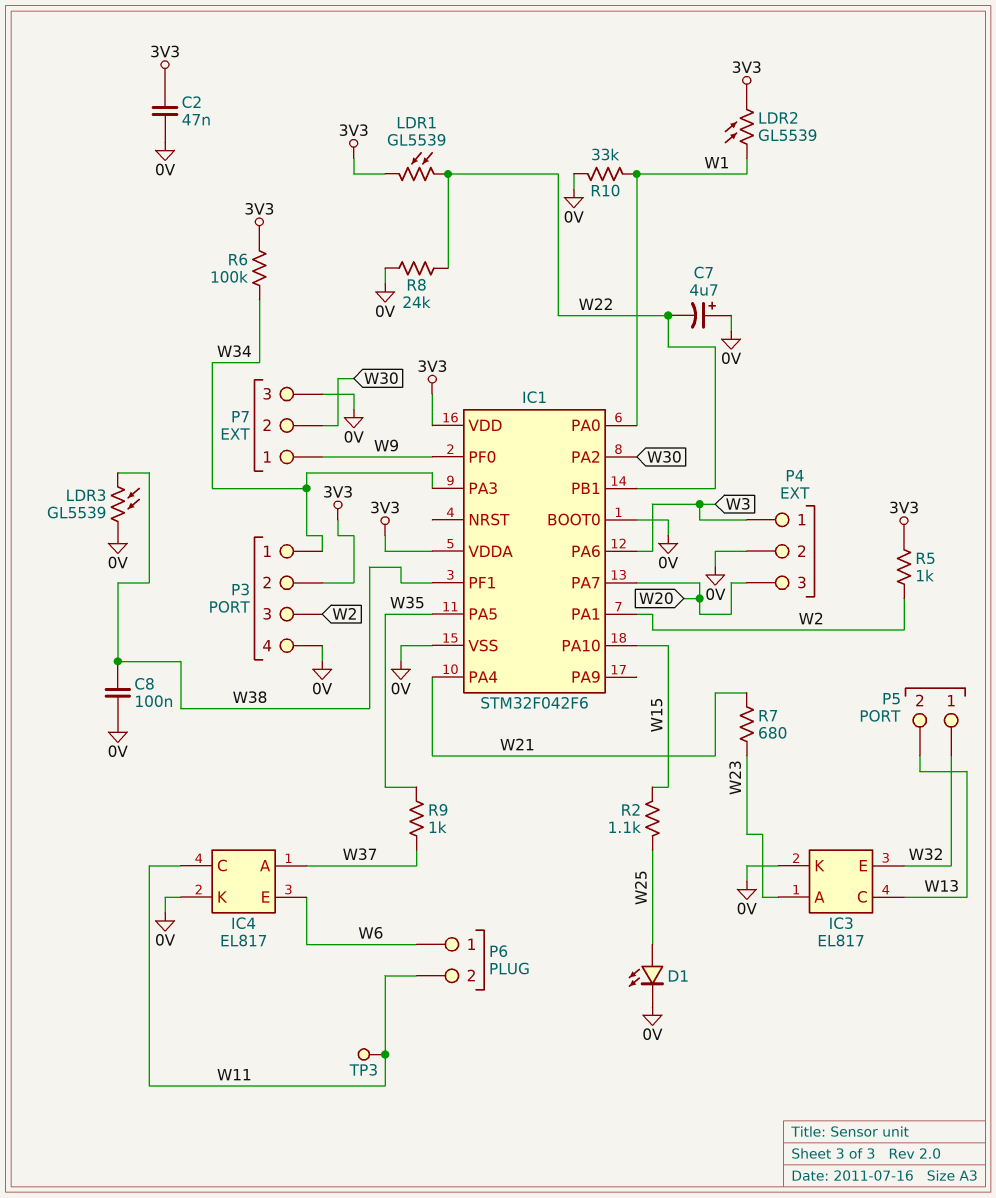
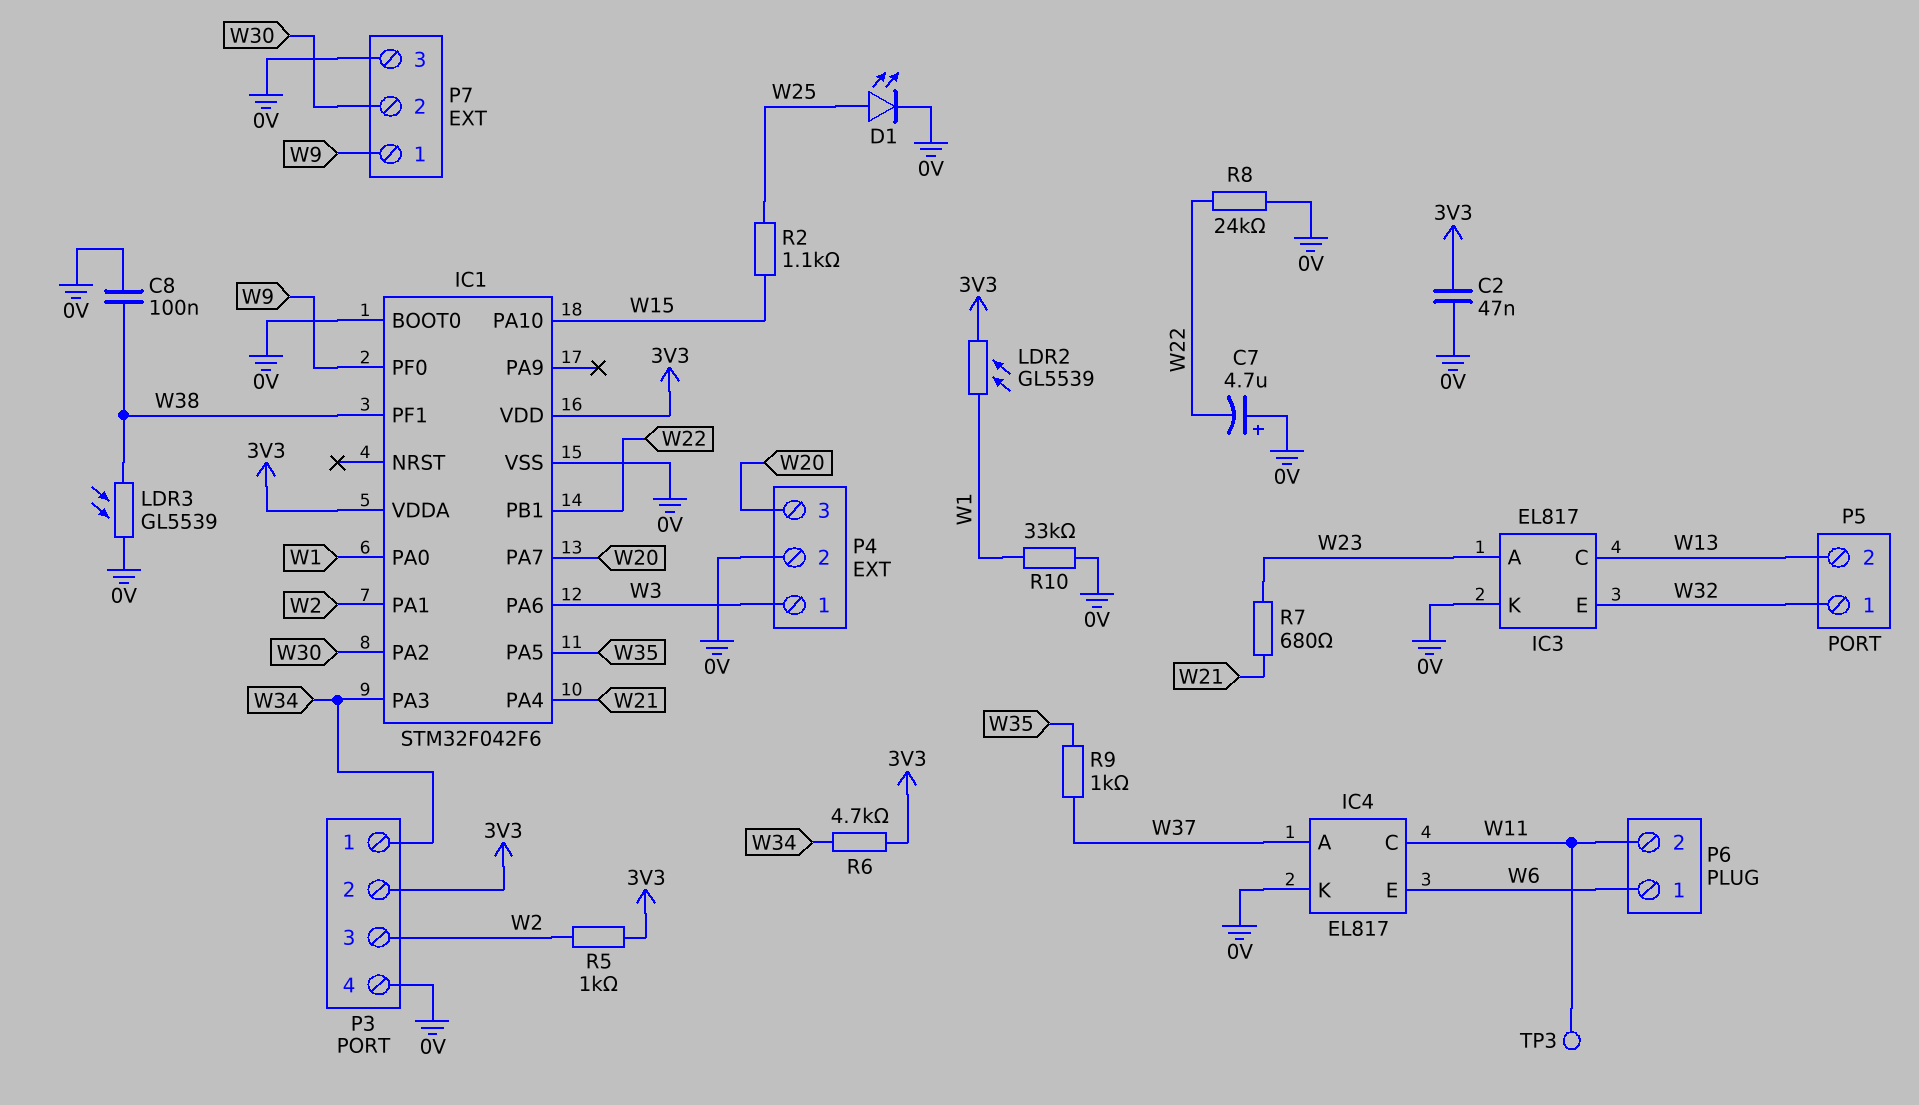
LDR1: GL5539 (3V3, W22) -> none
R6: 100k (3V3, W34) -> 4.7k (3V3, W34)

